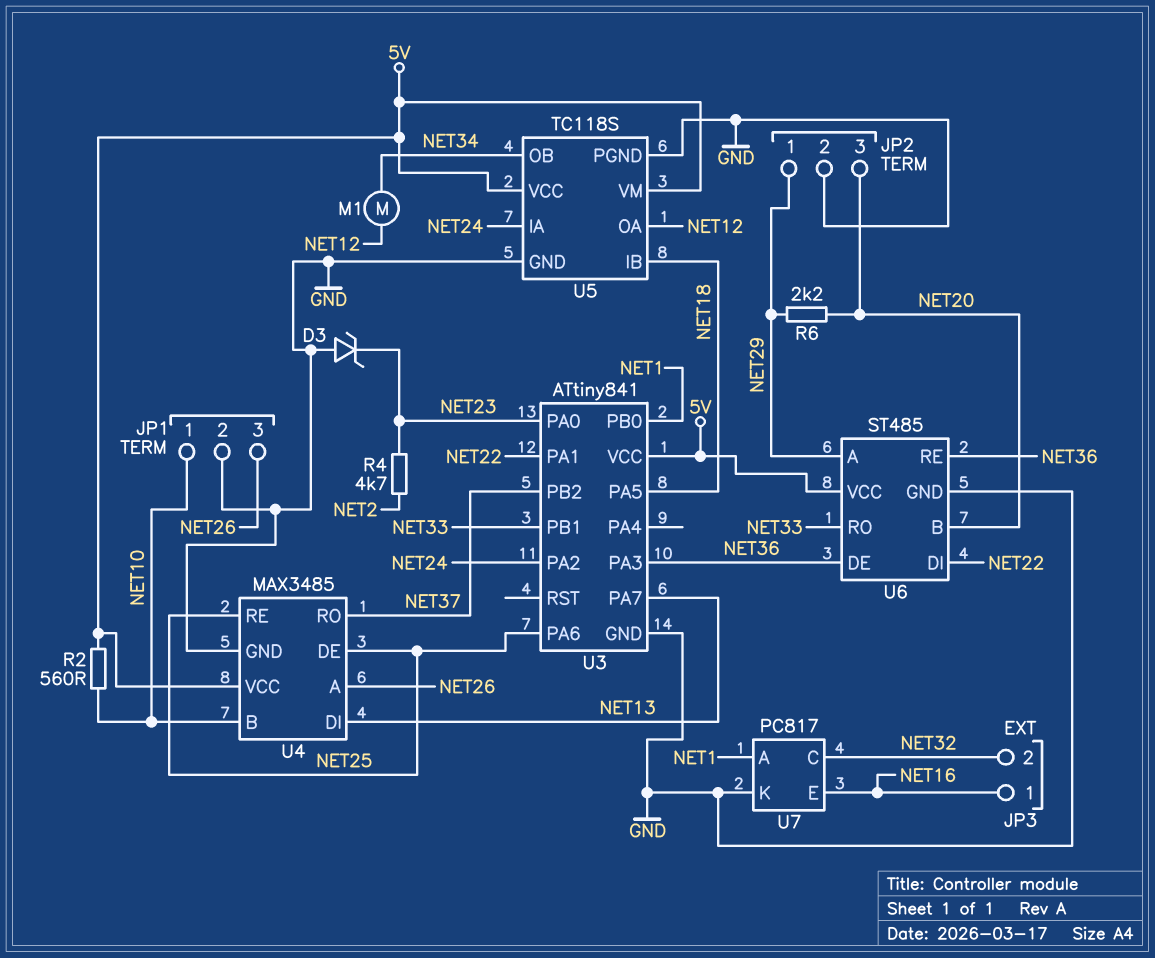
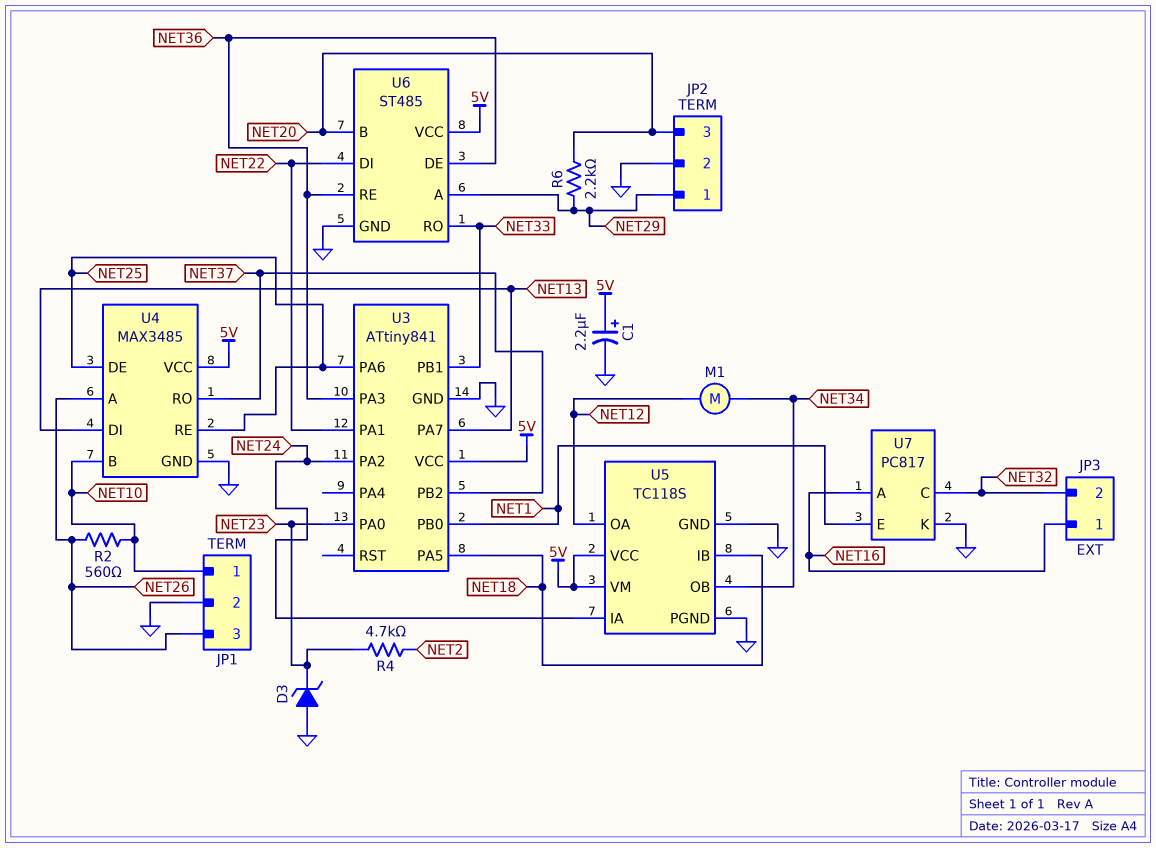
C1: none -> 2.2uF (plus 5V, minus GND)
R2: 560 (5V, NET10) -> 560 (NET10, NET26)
U7 pin A: NET1 -> NET16
U7 pin E: NET16 -> NET1

